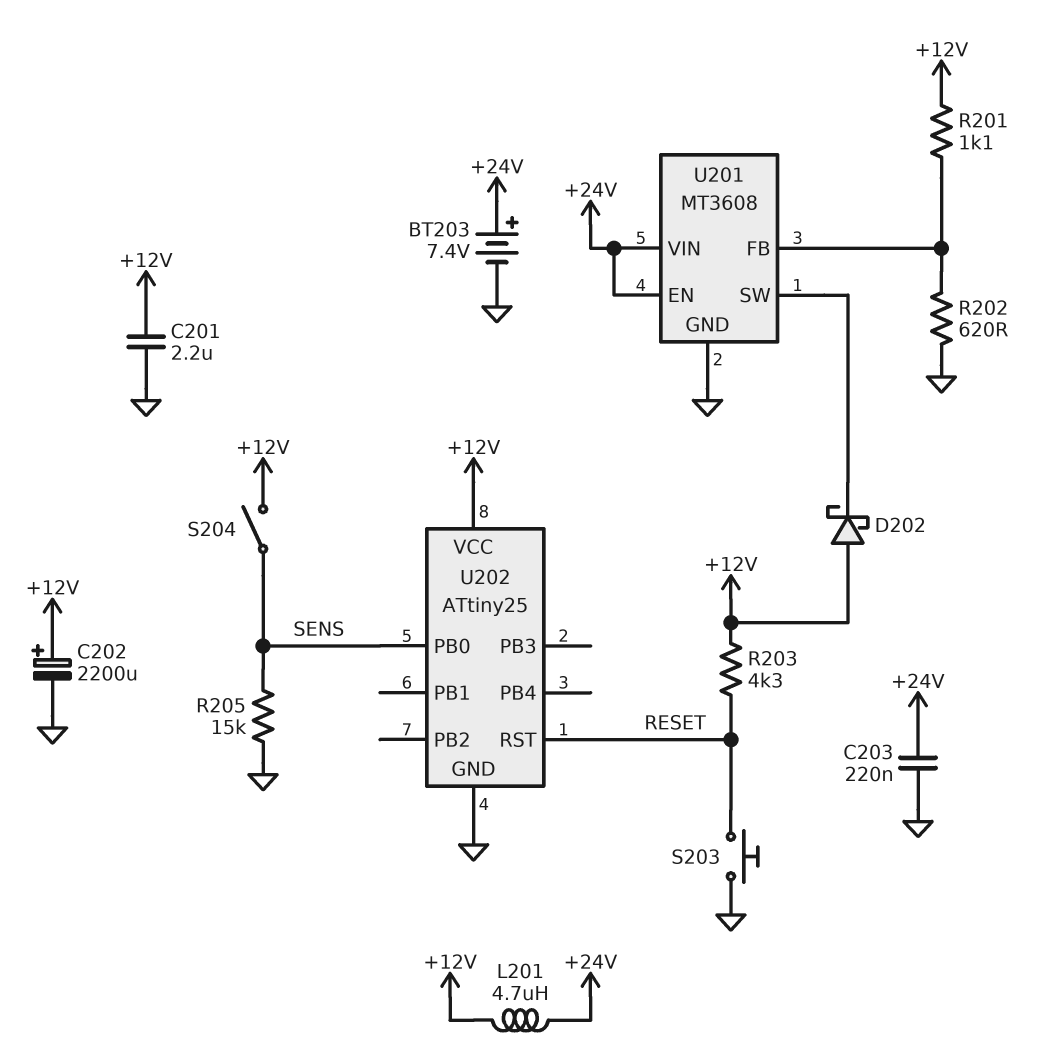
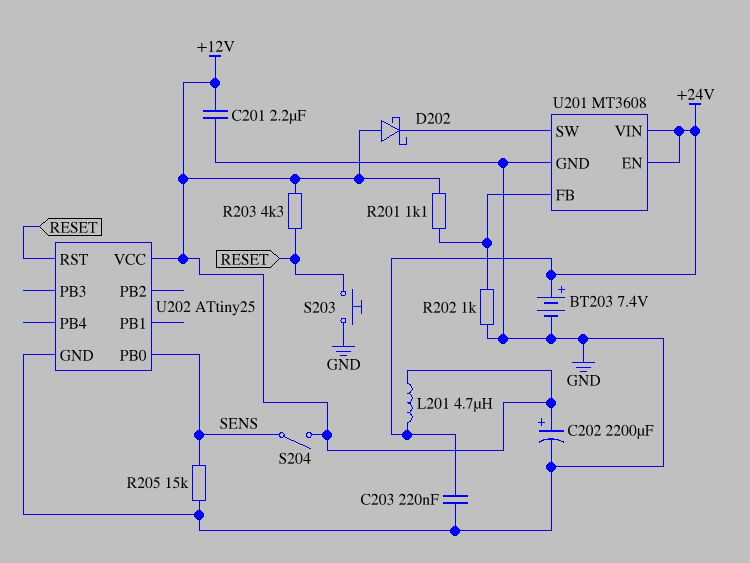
R202: 620 (GND, U201/FB) -> 1k (GND, U201/FB)

